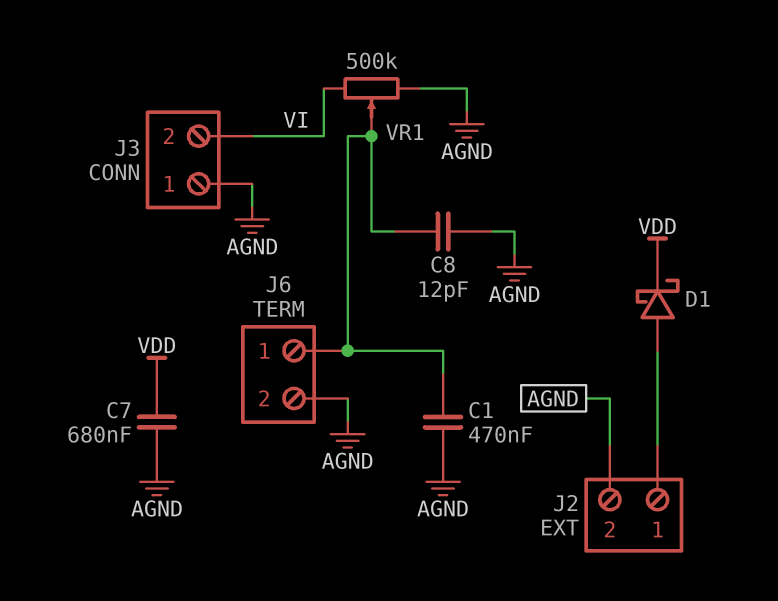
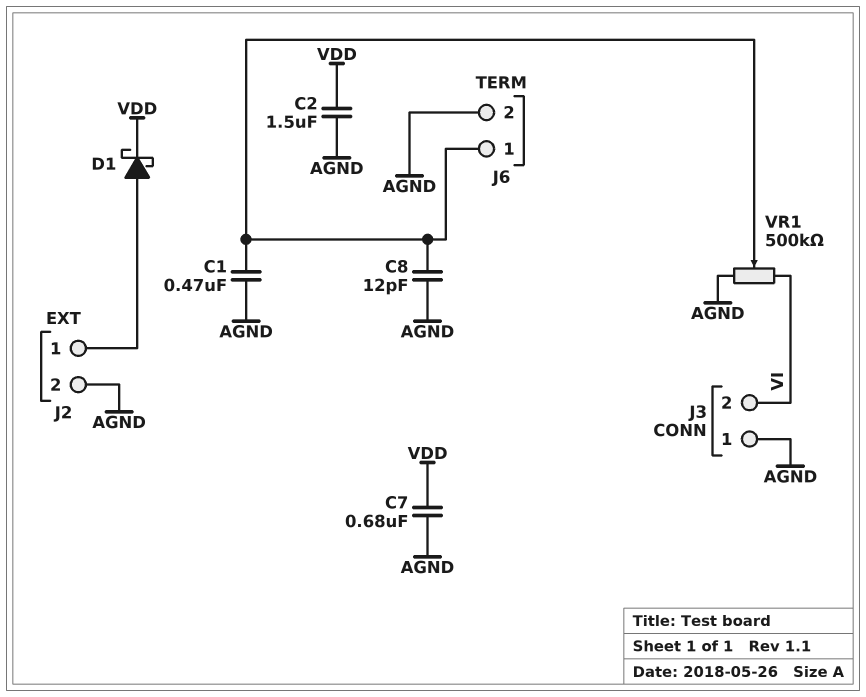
C2: none -> 1.5uF (AGND, VDD)

